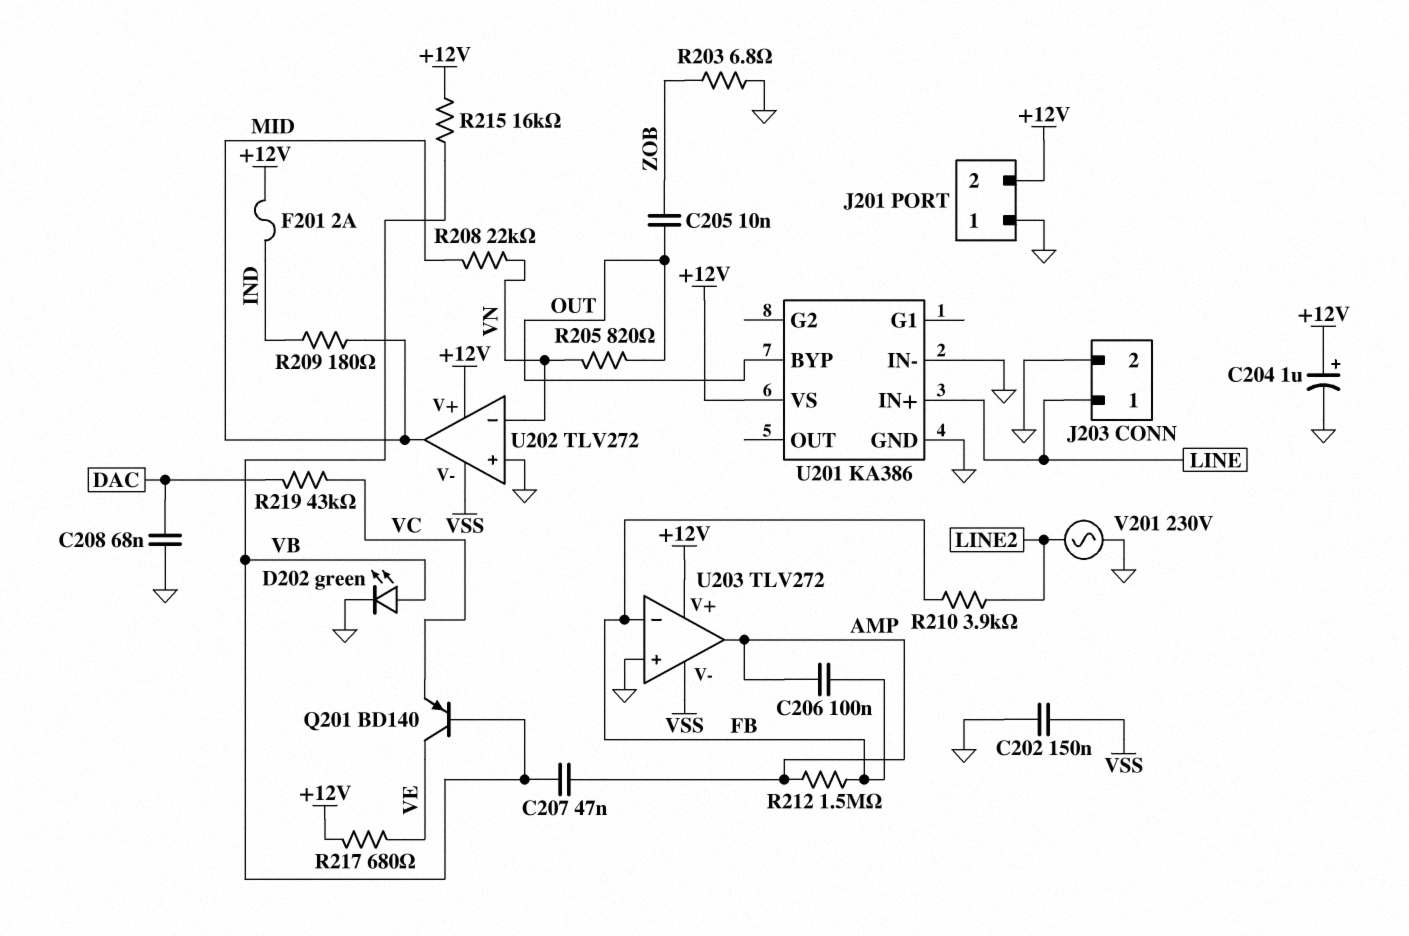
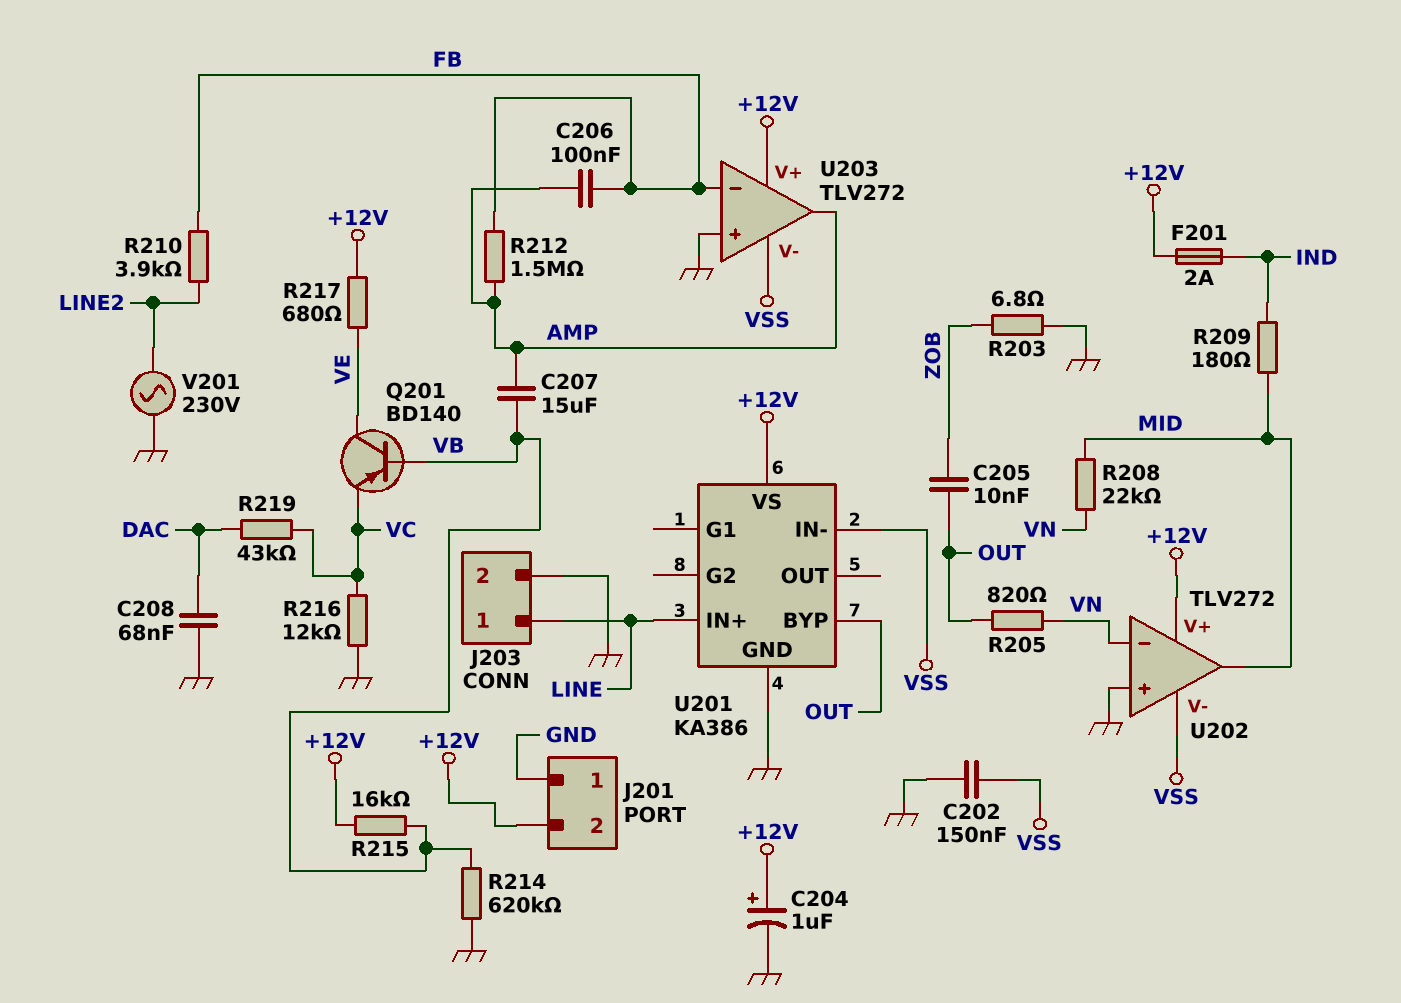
C207: 47nF (AMP, VB) -> 15uF (AMP, VB)
D202: LED green (A VB, K GND) -> none
R214: none -> 620k (GND, VB)
R216: none -> 12k (GND, VC)
U201 pin IN-: GND -> VSS

